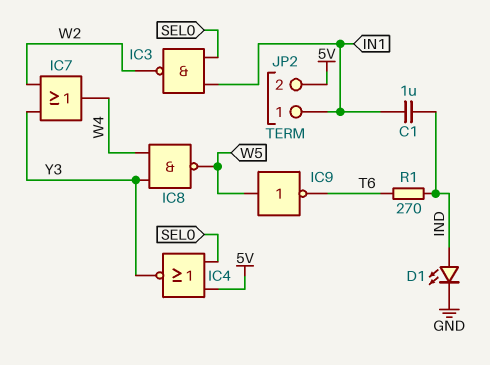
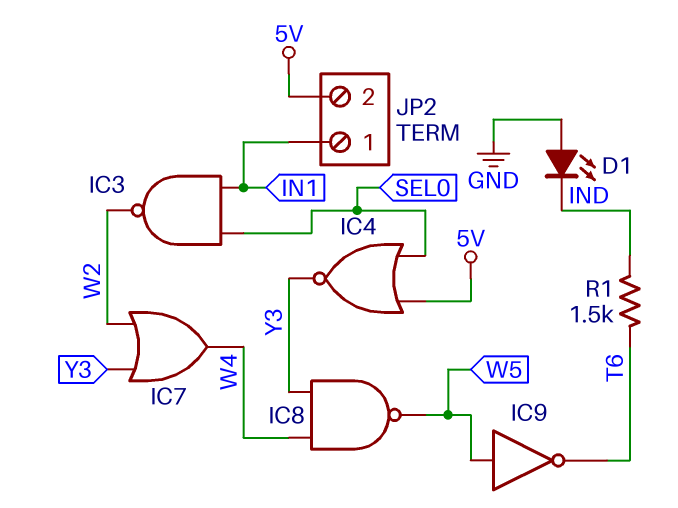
C1: 1uF (IN1, IND) -> none
D1: LED (A IND, K GND) -> LED (A GND, K IND)
R1: 270 (IND, T6) -> 1.5k (IND, T6)

